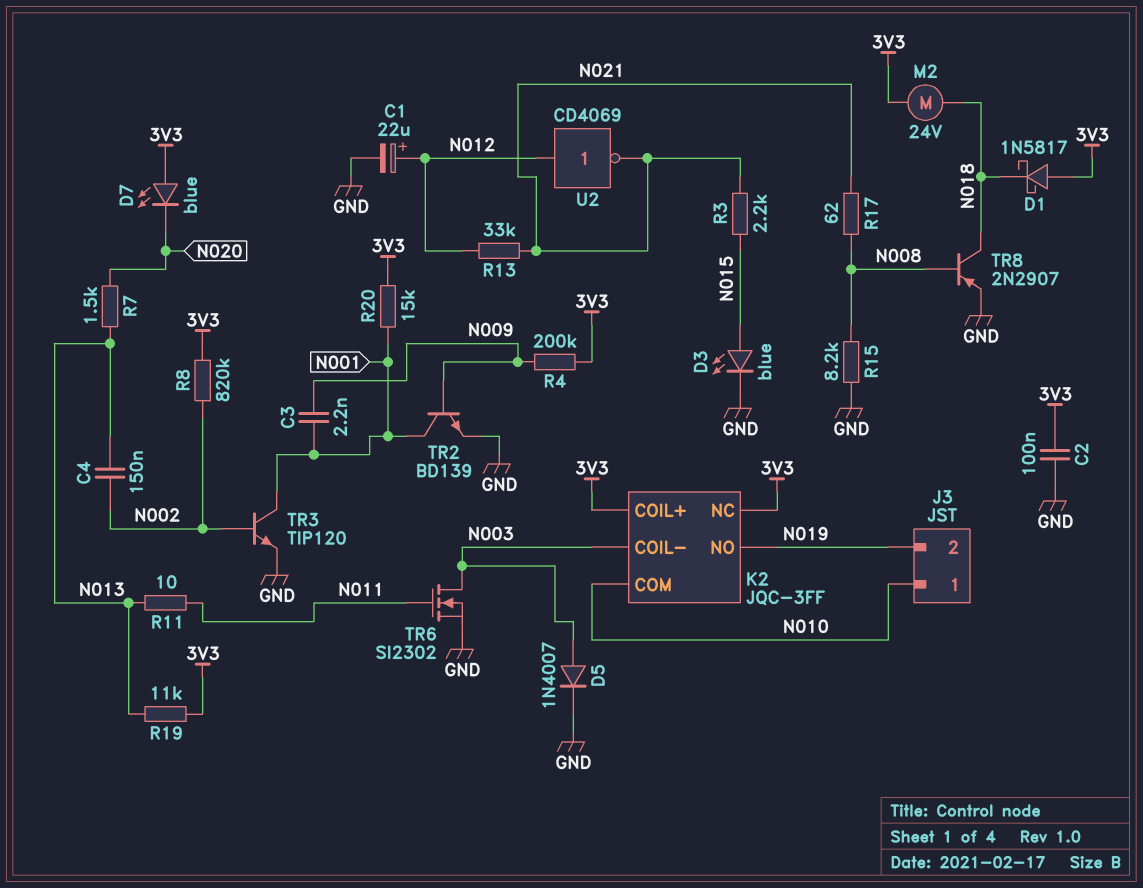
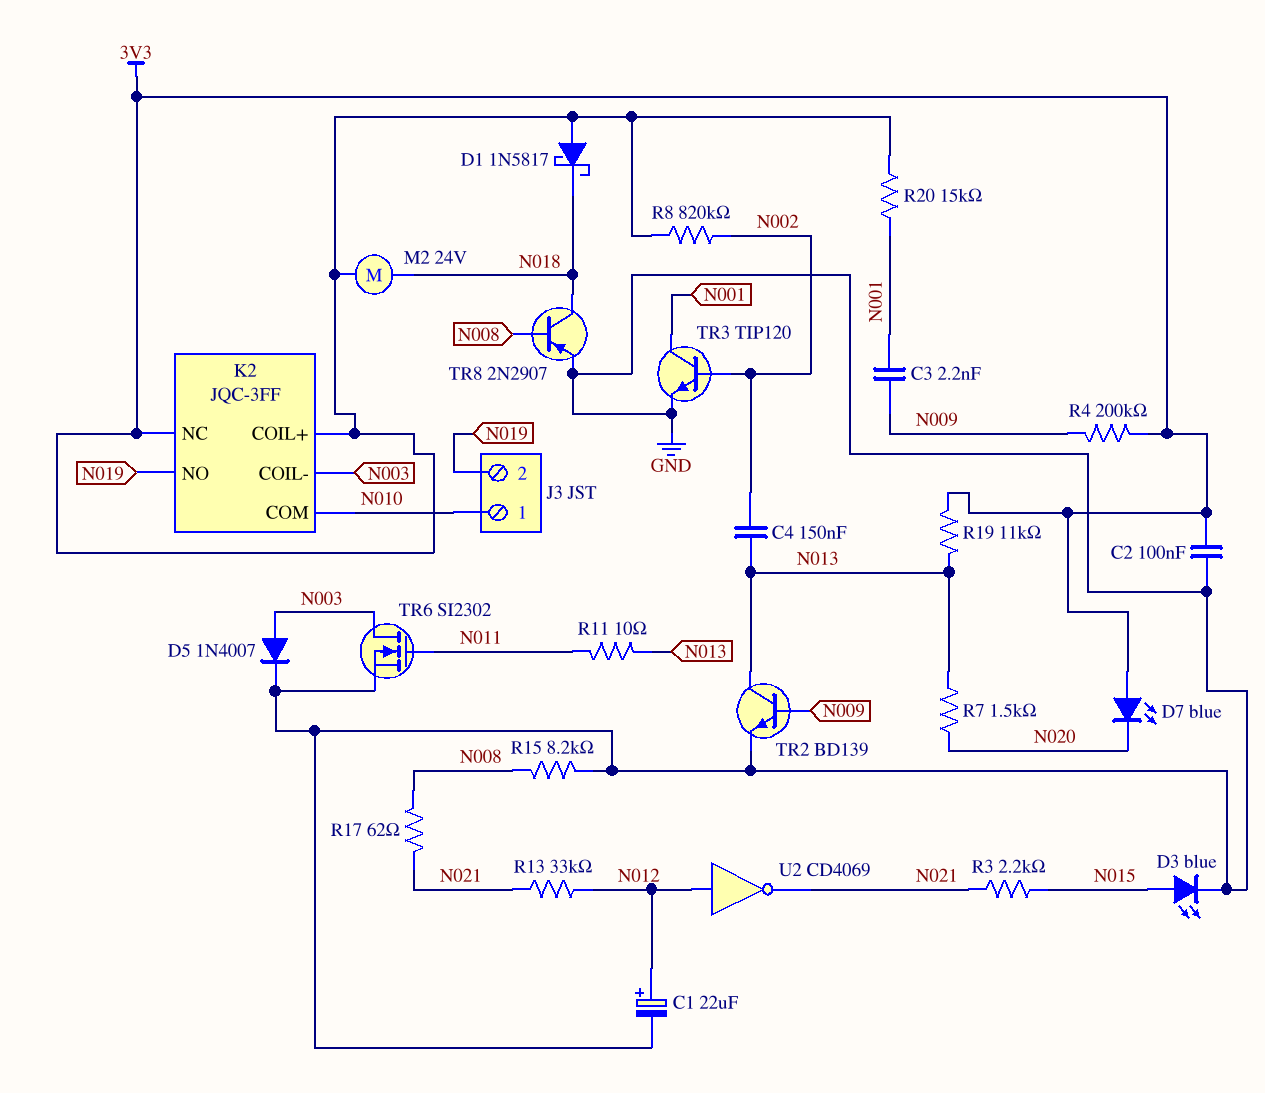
TR2: NPN BD139 (B N009, C N001, E GND) -> NPN BD139 (B N009, C N013, E GND)

